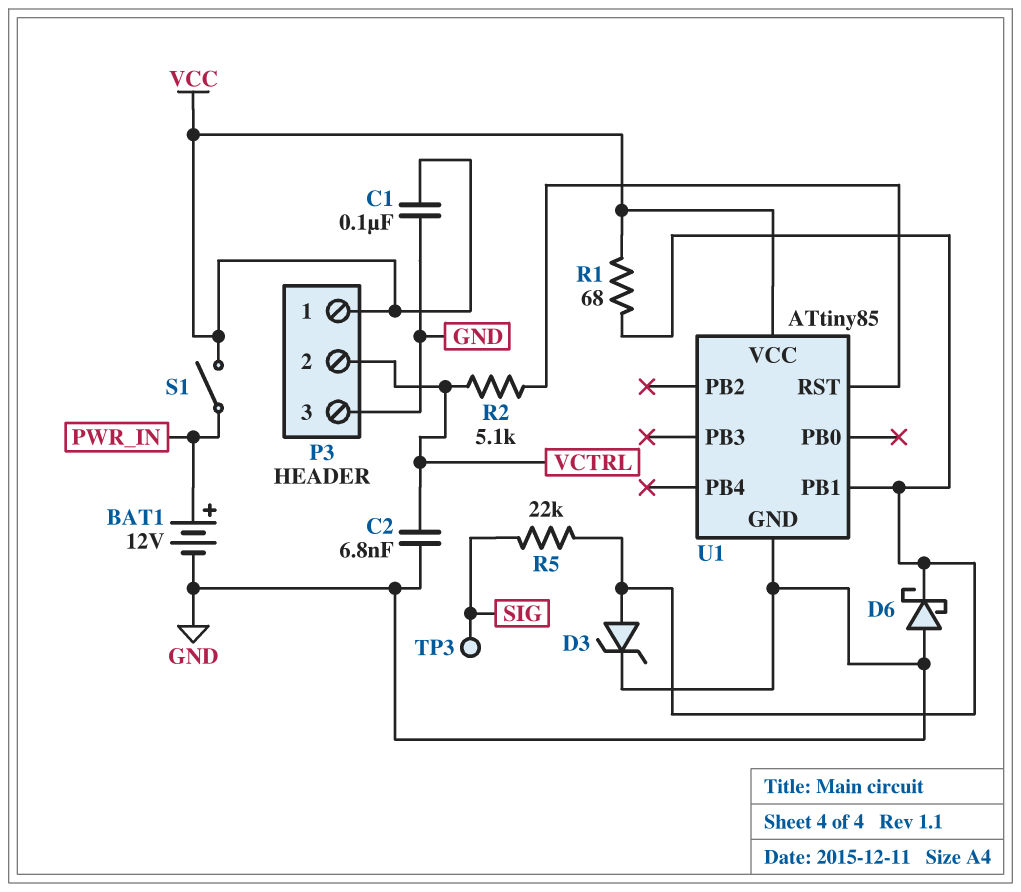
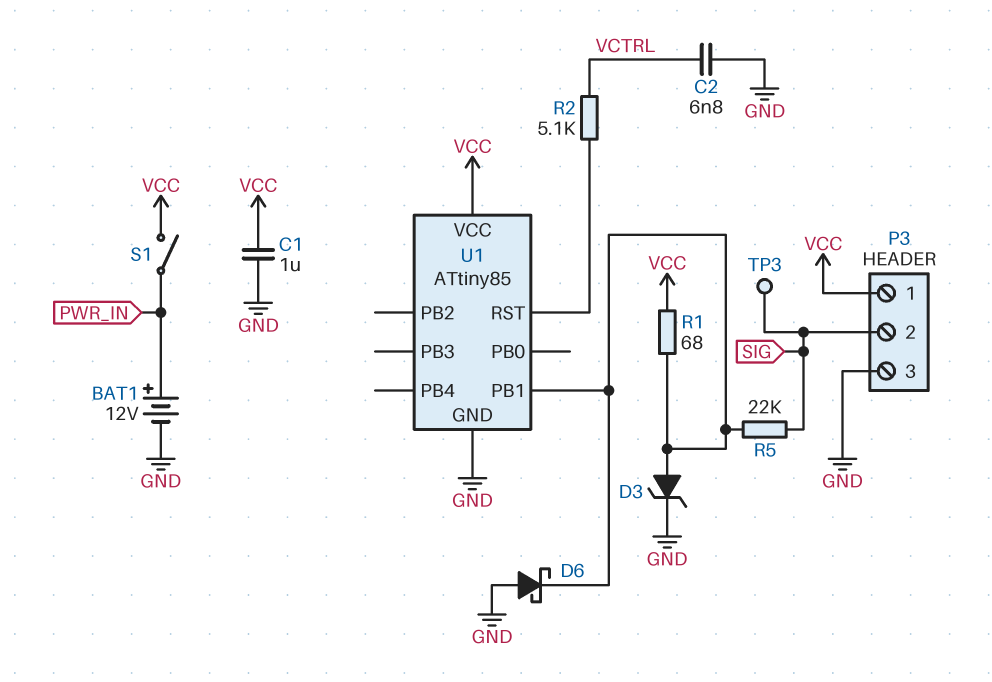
C1: 100nF (GND, VCC) -> 1uF (GND, VCC)
P3 pin 2: VCTRL -> SIG

